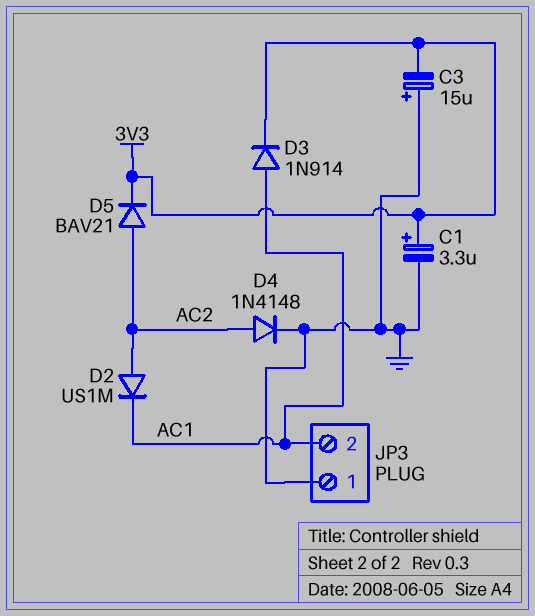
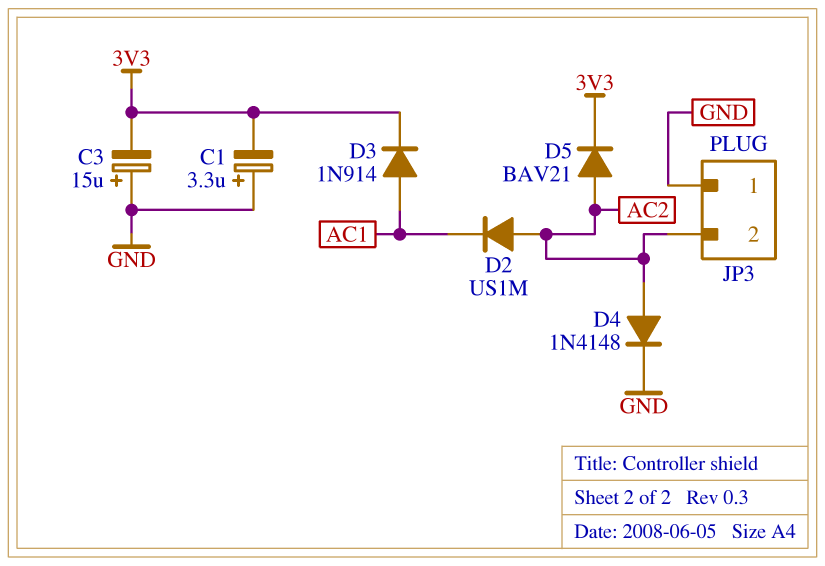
C1: 3.3uF (plus 3V3, minus GND) -> 3.3uF (plus GND, minus 3V3)
JP3 pin 2: AC1 -> AC2

